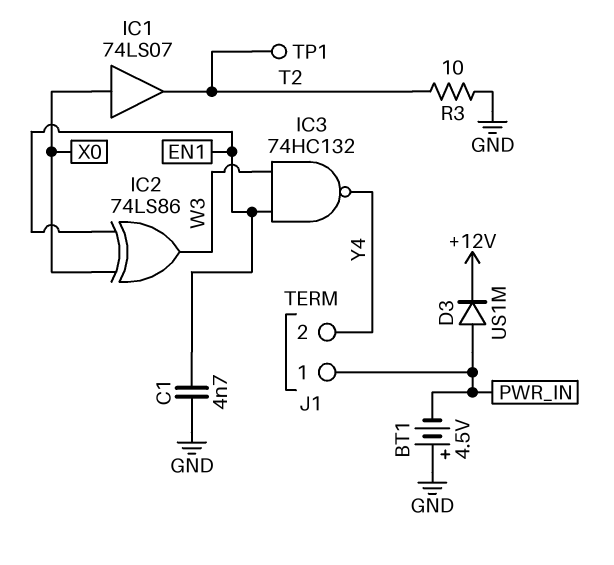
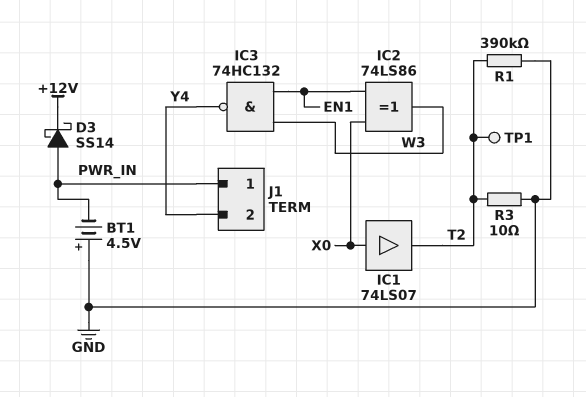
C1: 4.7nF (EN1, GND) -> none
D3: diode US1M (A PWR_IN, K +12V) -> schottky SS14 (A PWR_IN, K +12V)
R1: none -> 390k (GND, T2)

